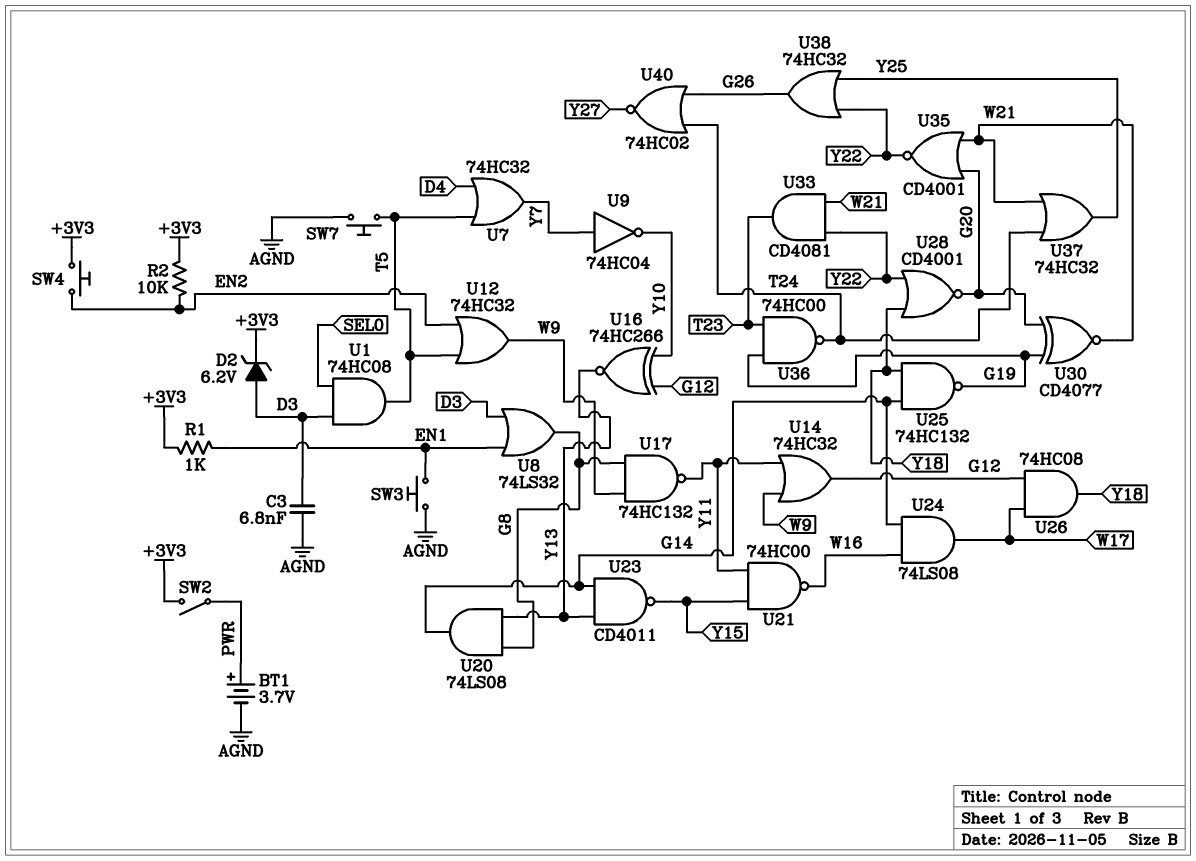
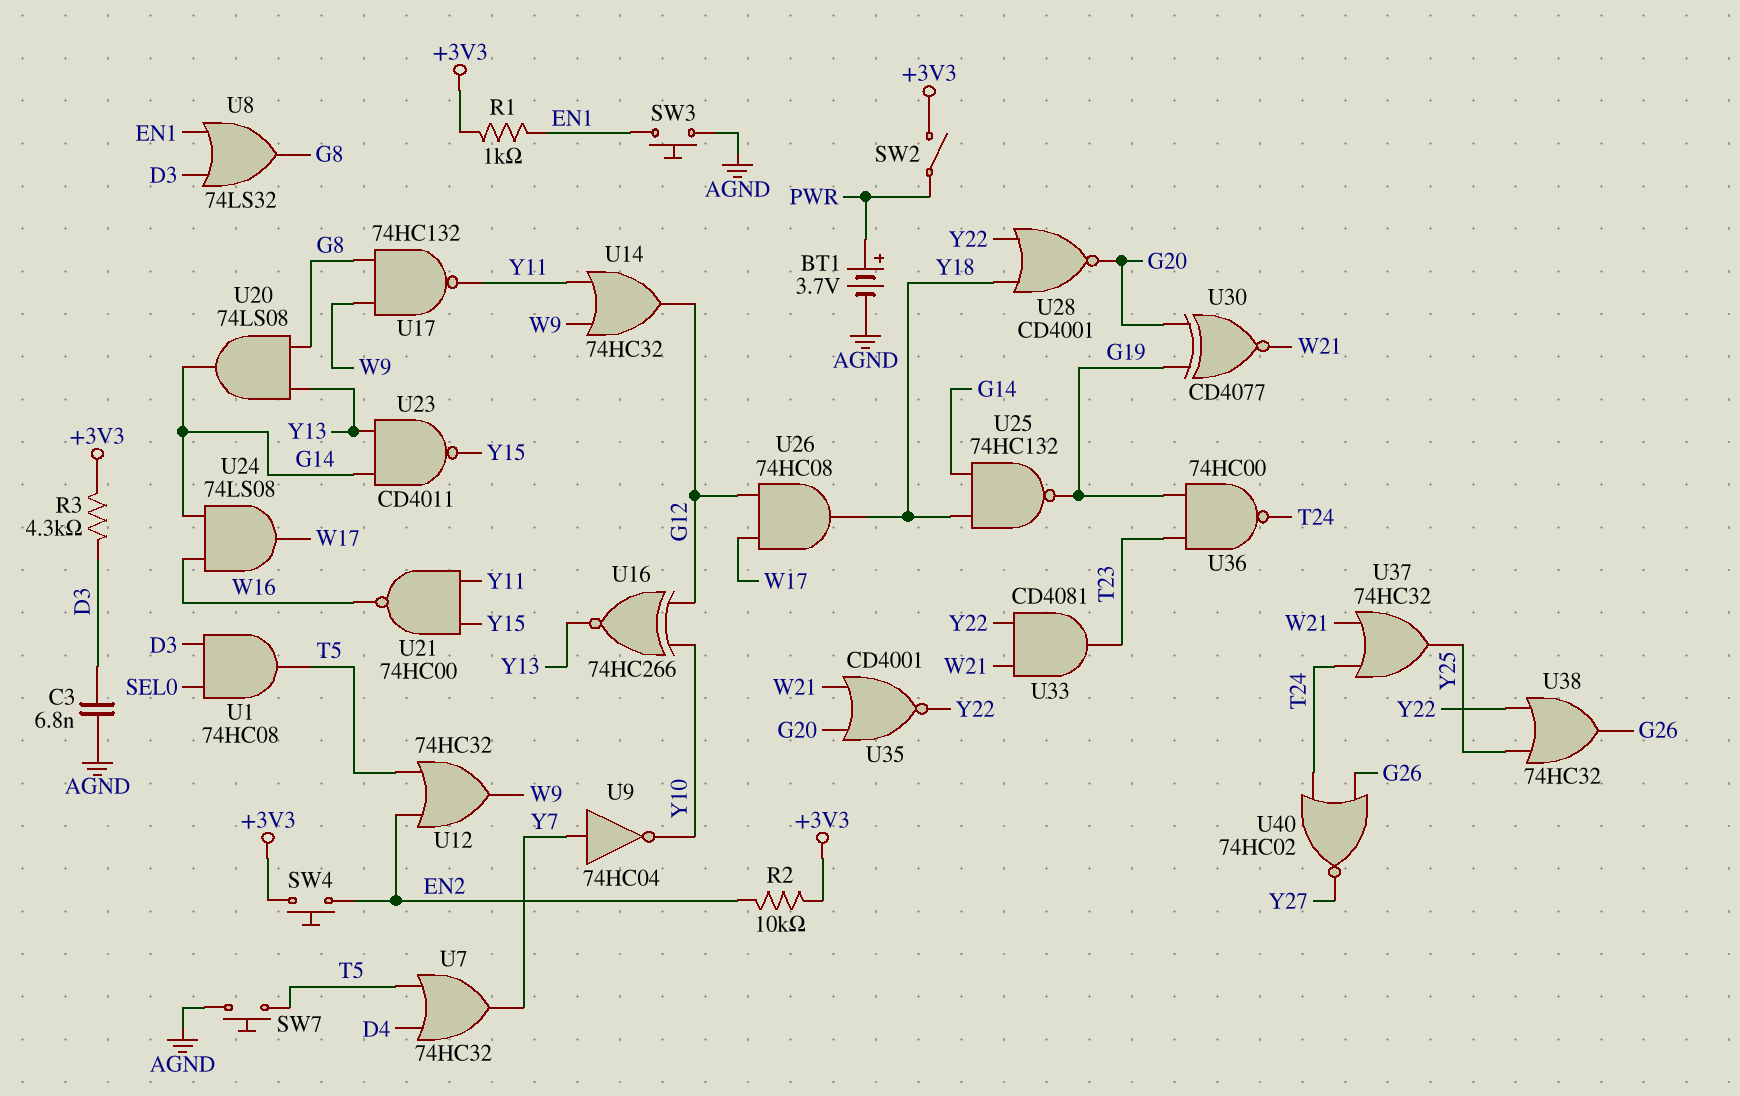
D2: zener 6.2V (A D3, K +3V3) -> none
R3: none -> 4.3k (+3V3, D3)

